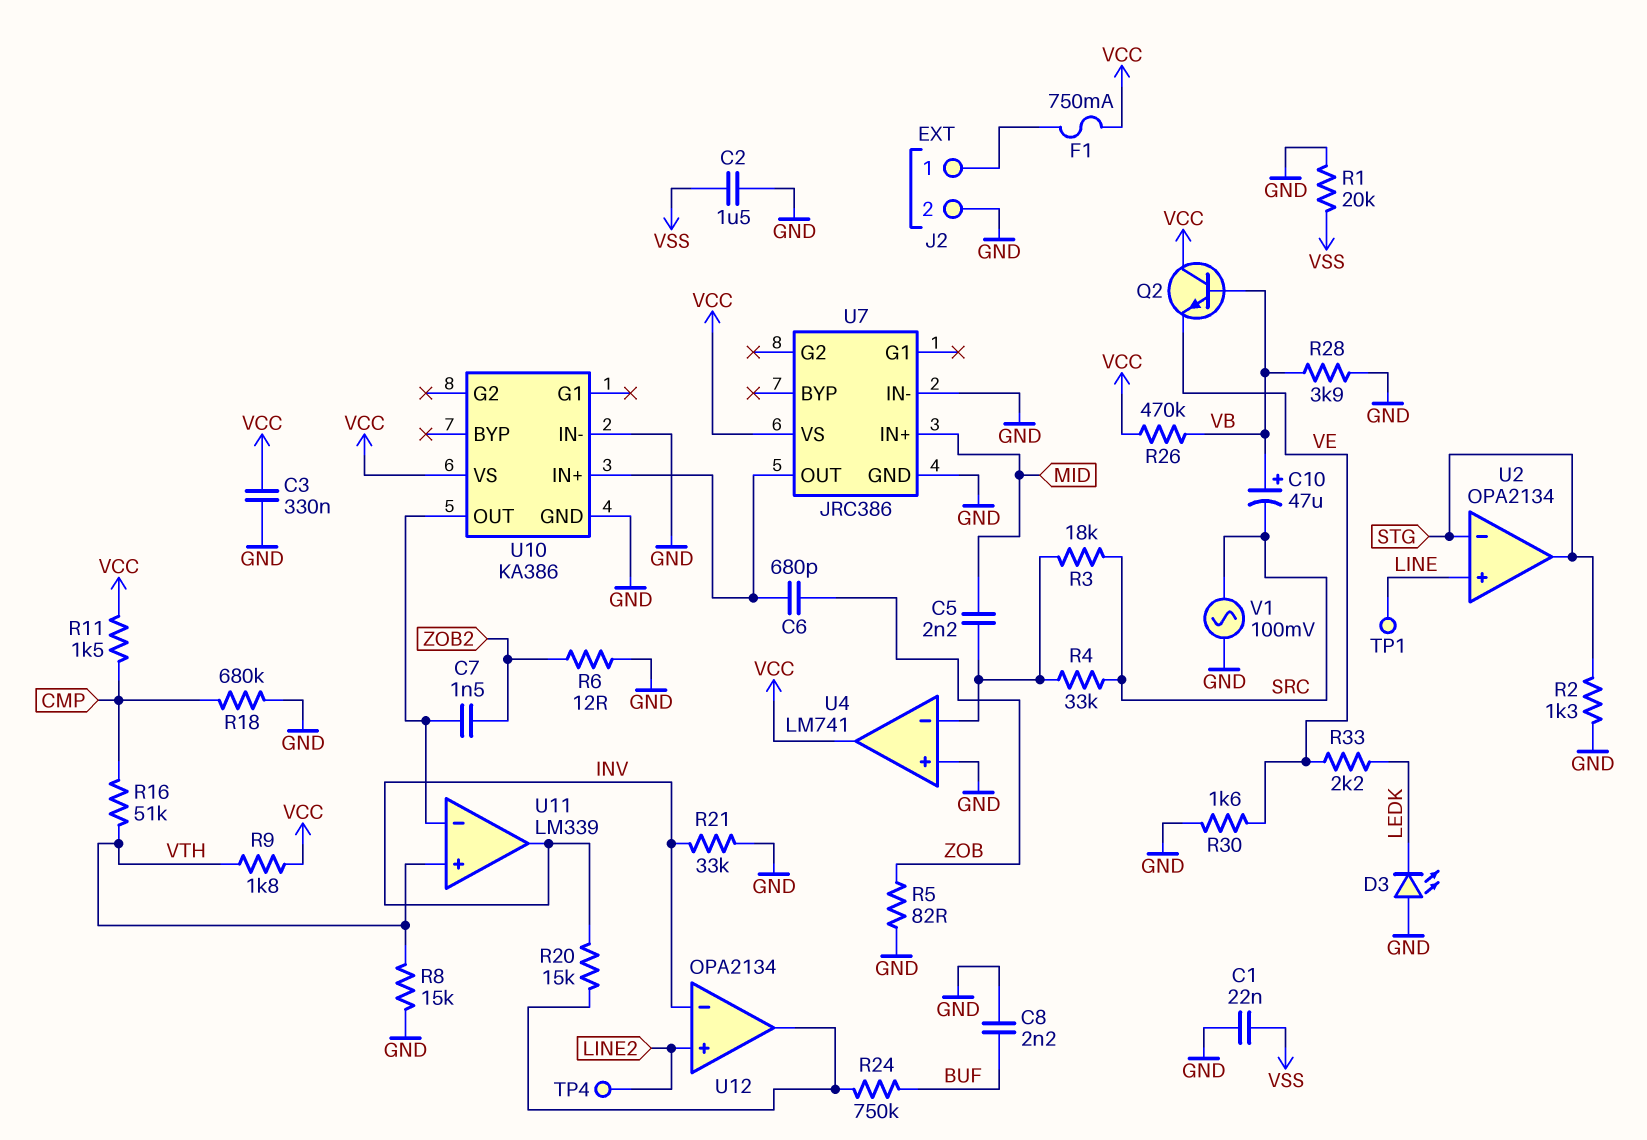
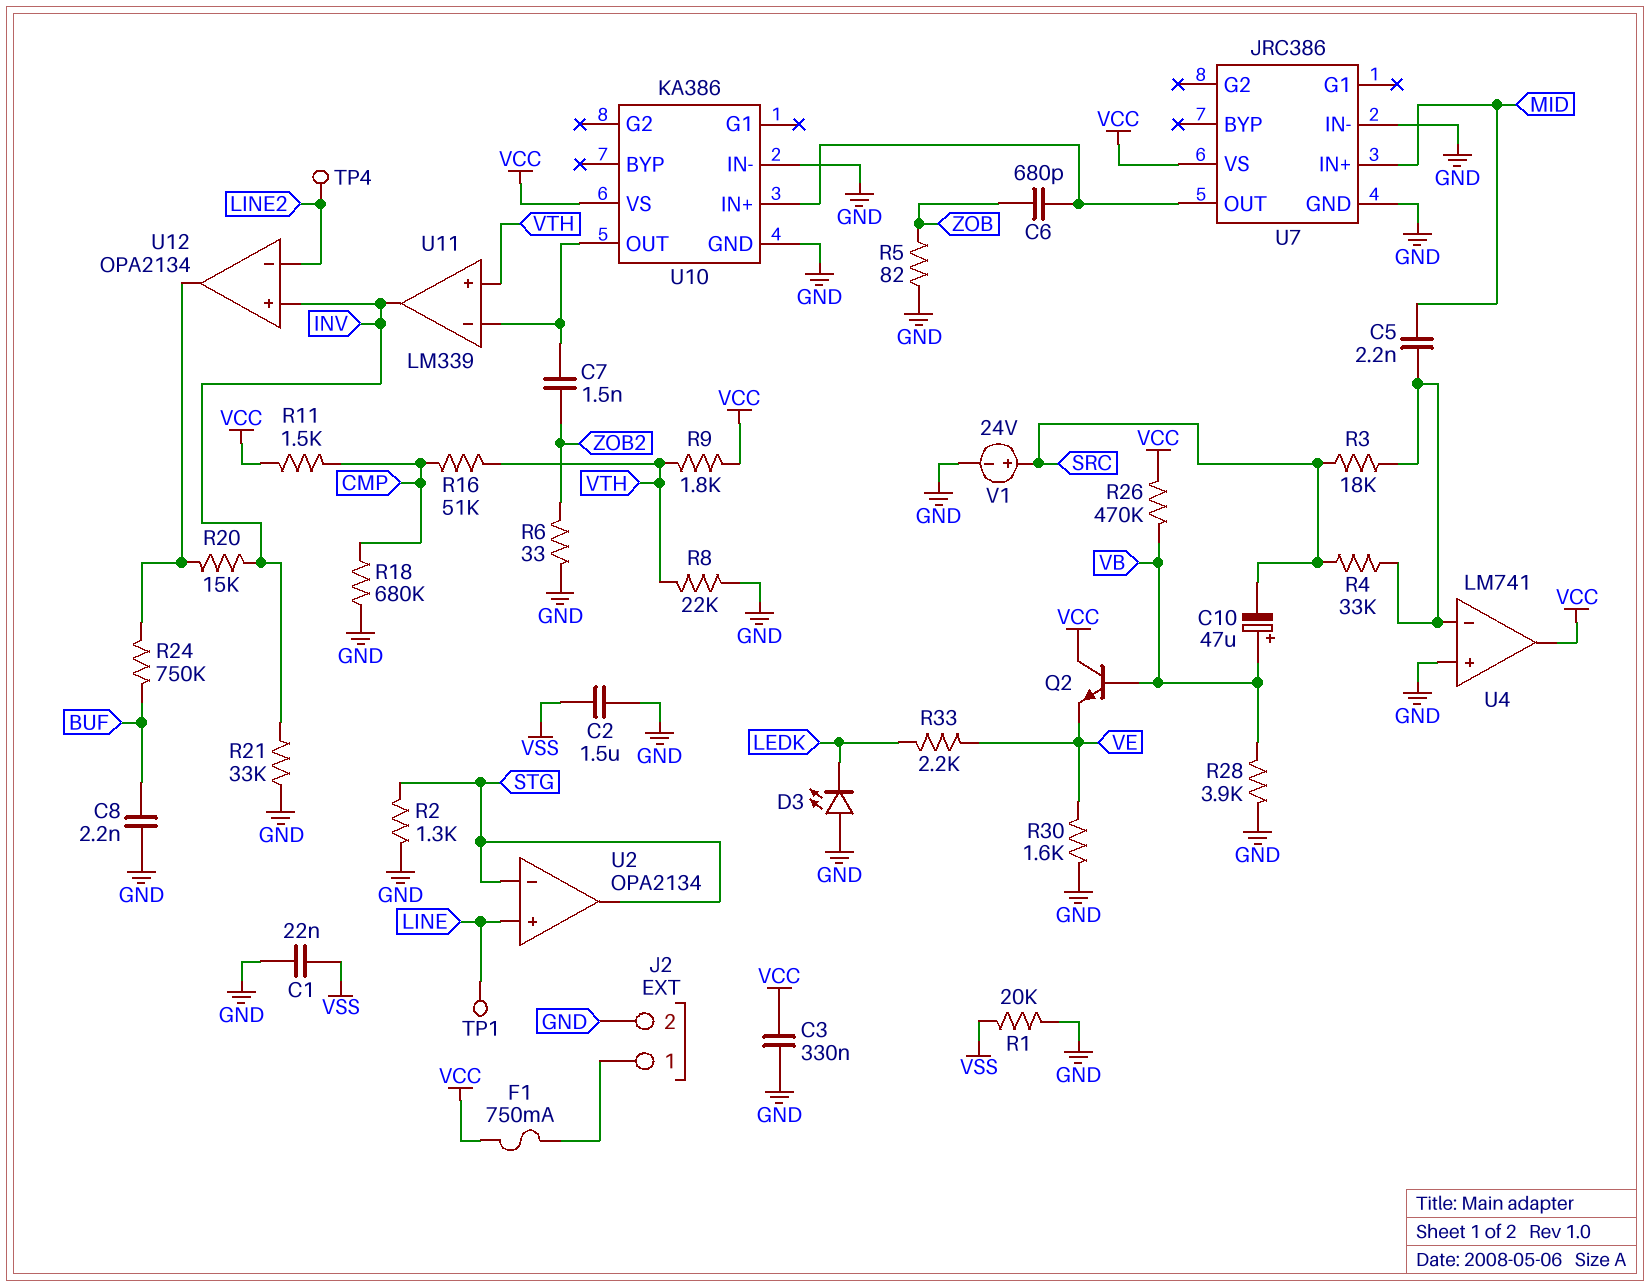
R6: 12 (GND, ZOB2) -> 33 (GND, ZOB2)
R8: 15k (GND, VTH) -> 22k (GND, VTH)
U12 pin in+: LINE2 -> INV
U12 pin in-: INV -> LINE2
V1: AC 100mV (GND, SRC) -> 24V (plus SRC, minus GND)

